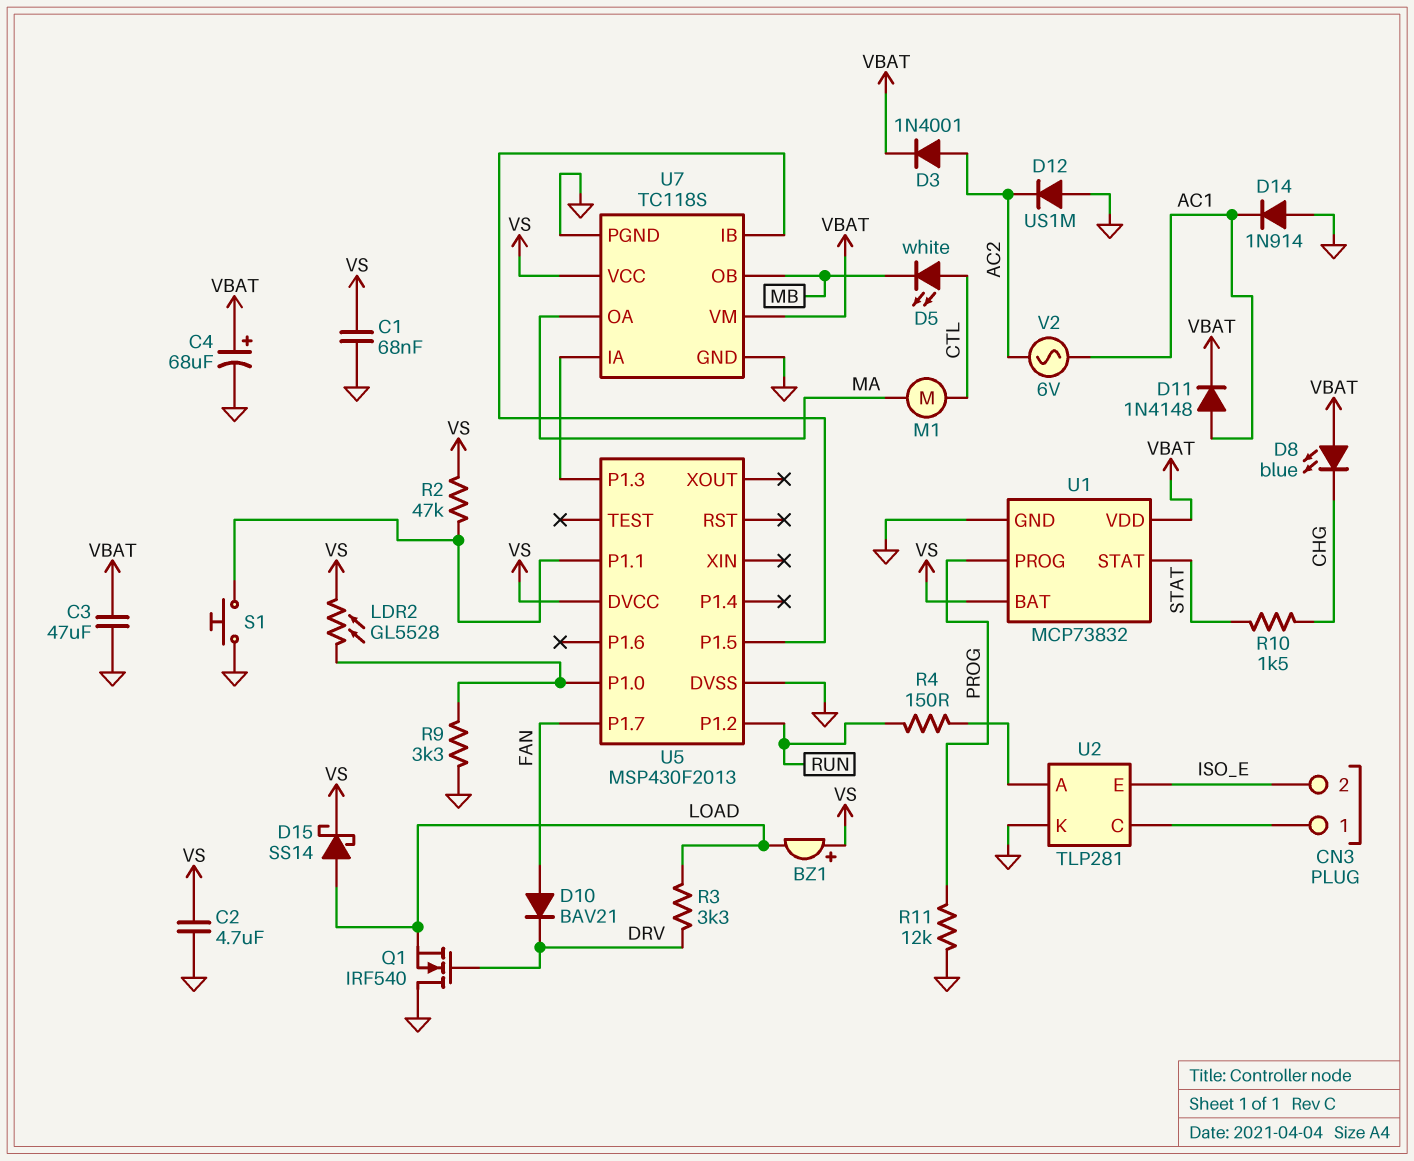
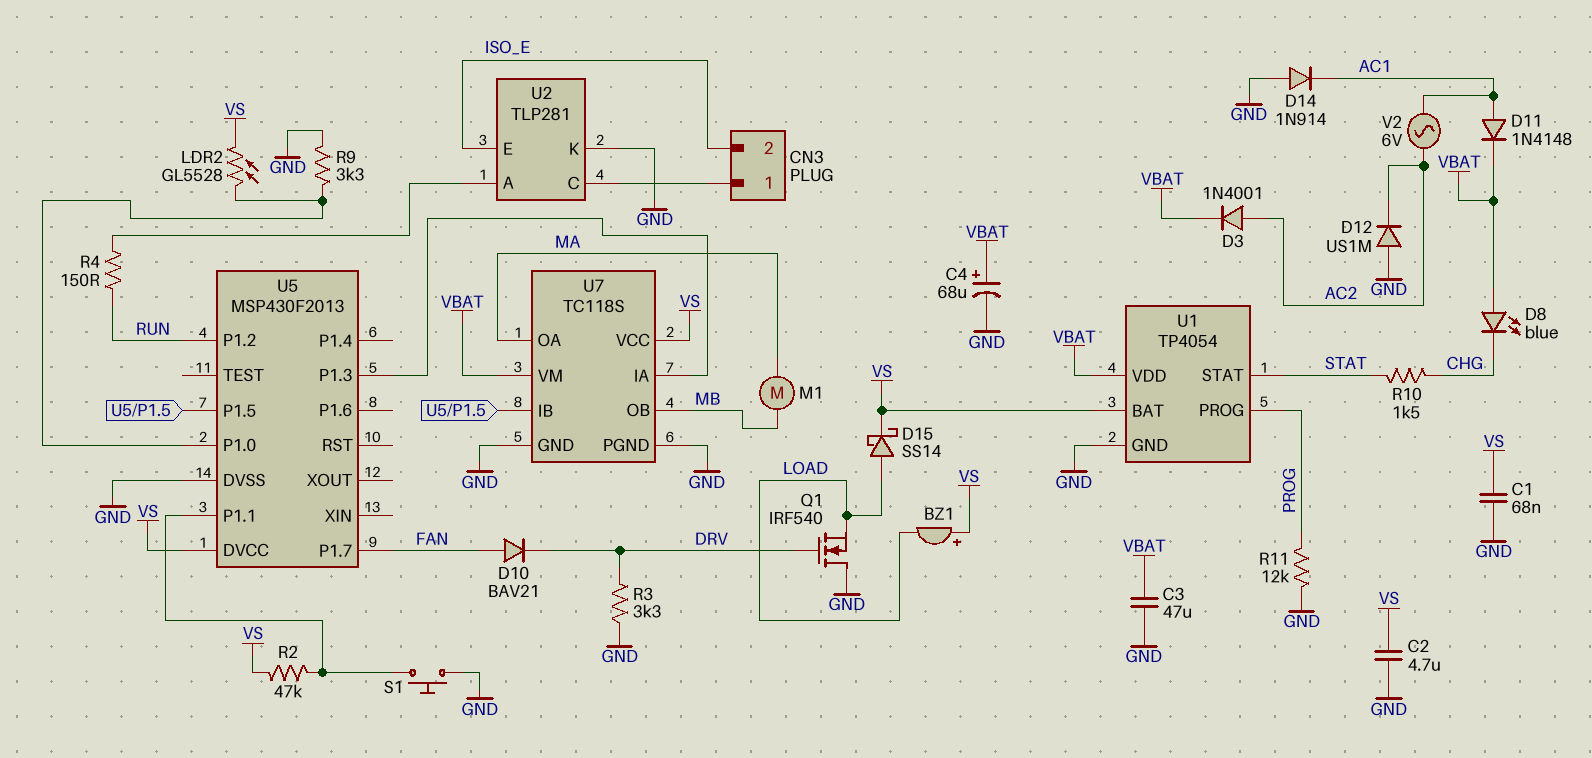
D5: LED white (A CTL, K MB) -> none
M1: motor (CTL, MA) -> motor (MA, MB)
R3: 3.3k (DRV, LOAD) -> 3.3k (DRV, GND)
U1: MCP73832 -> TP4054

